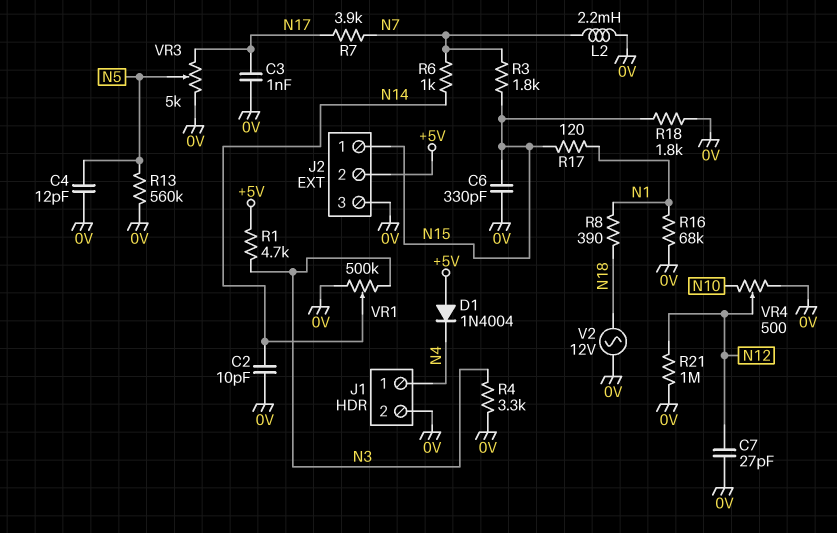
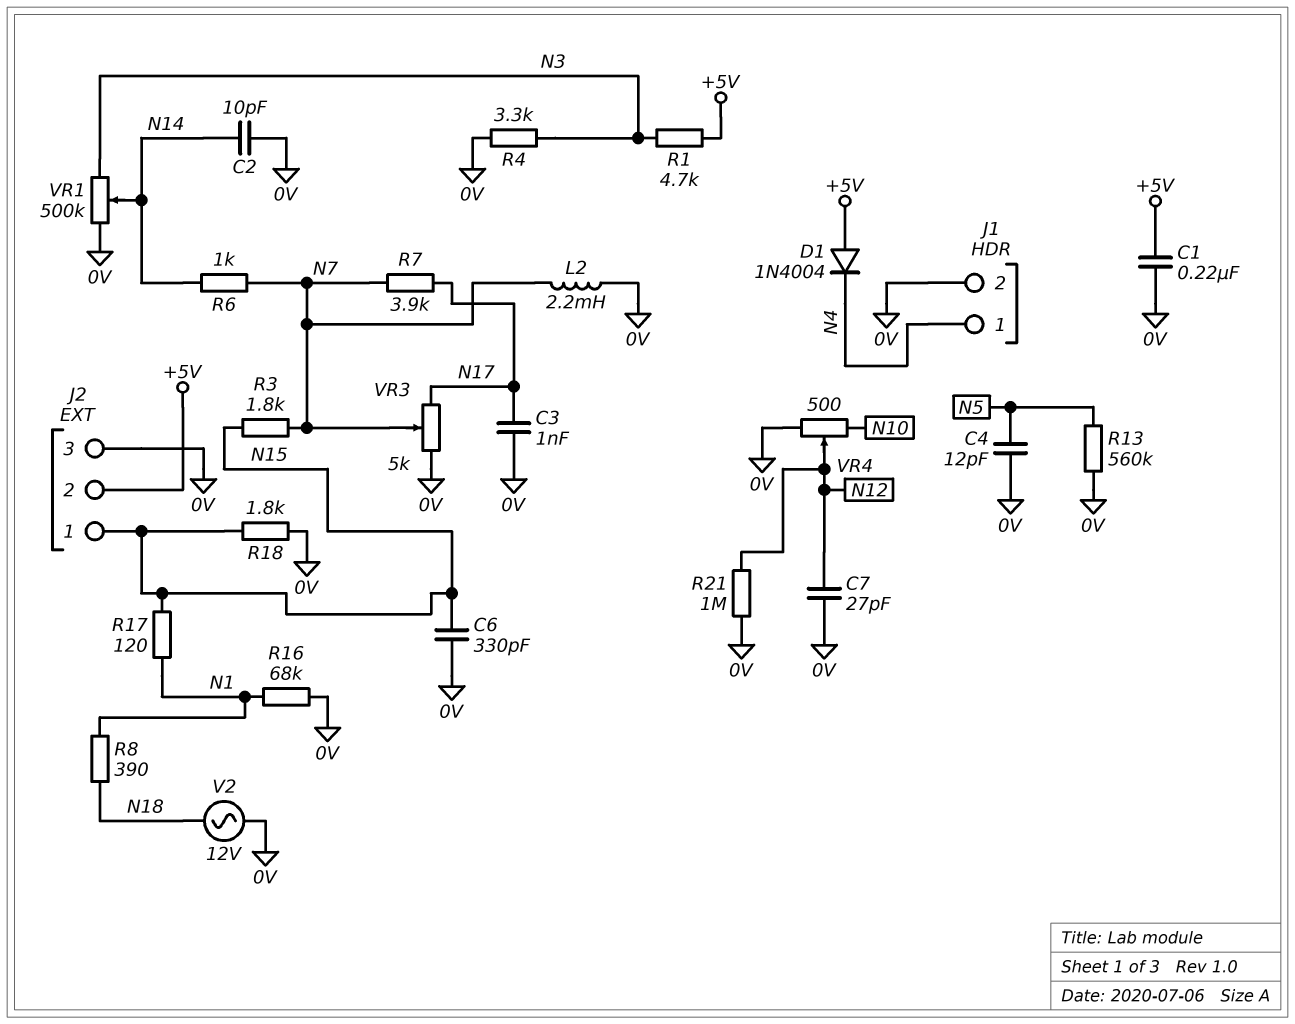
C1: none -> 220nF (+5V, 0V)
VR3: 5k (0V, N17, wiper N5) -> 5k (0V, N17, wiper N7)

